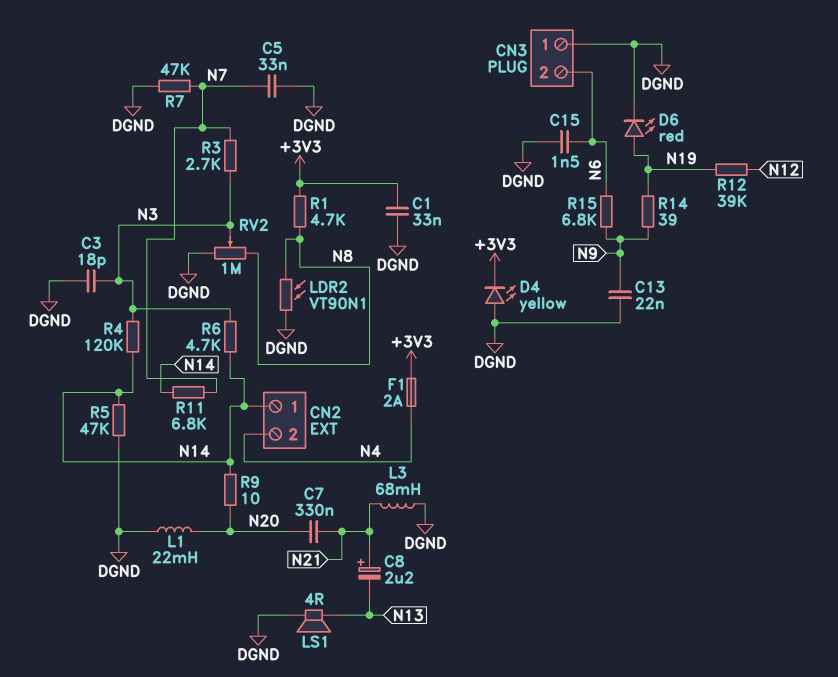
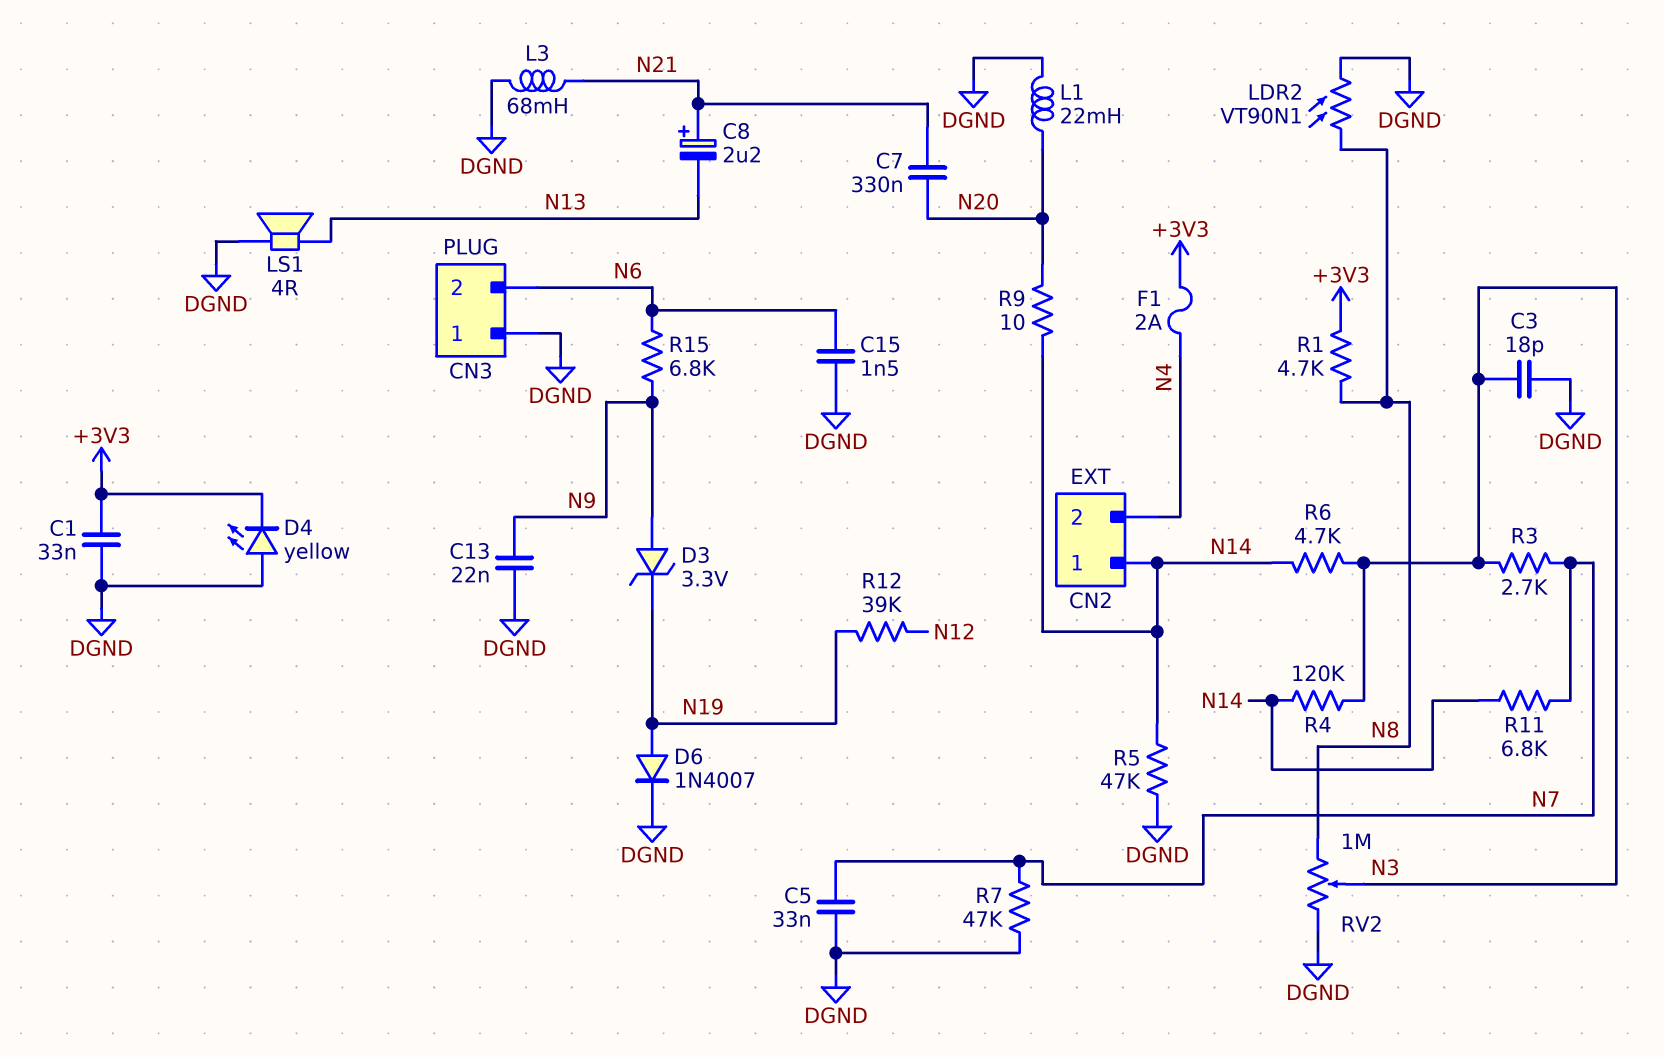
D3: none -> zener 3.3V (A N9, K N19)
D6: LED red (A N19, K DGND) -> diode 1N4007 (A N19, K DGND)
R14: 39 (N9, N19) -> none

